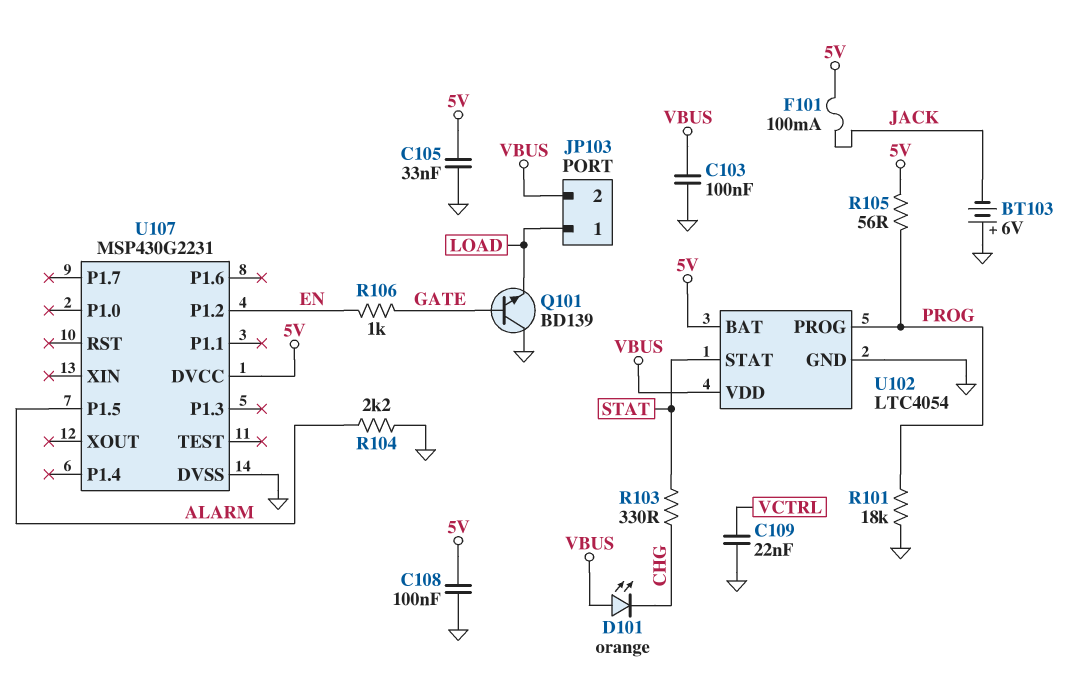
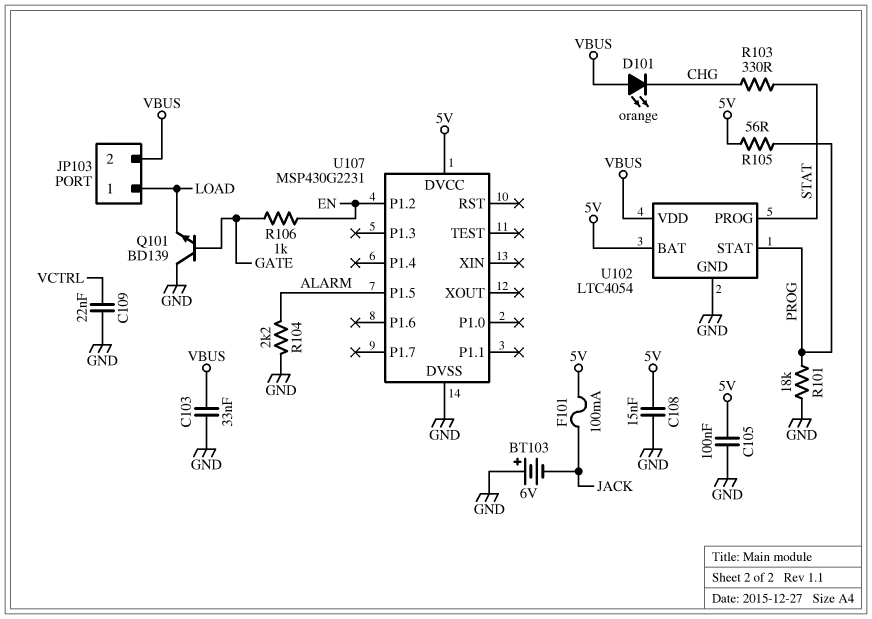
C103: 100nF (GND, VBUS) -> 33nF (GND, VBUS)
C105: 33nF (5V, GND) -> 100nF (5V, GND)
C108: 100nF (5V, GND) -> 15nF (5V, GND)
U102 pin PROG: PROG -> STAT
U102 pin STAT: STAT -> PROG

